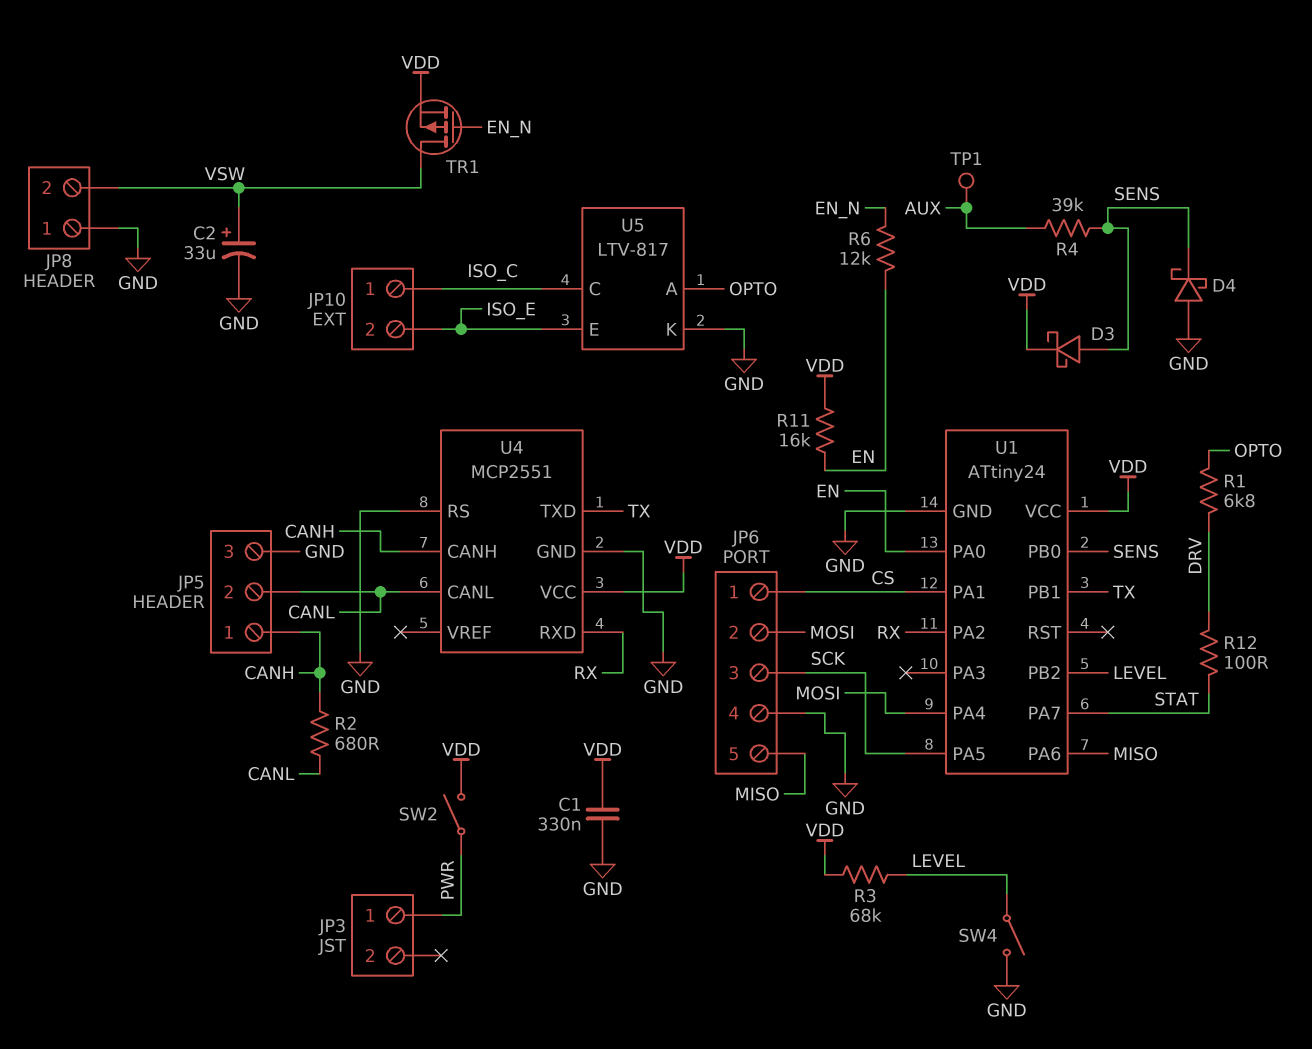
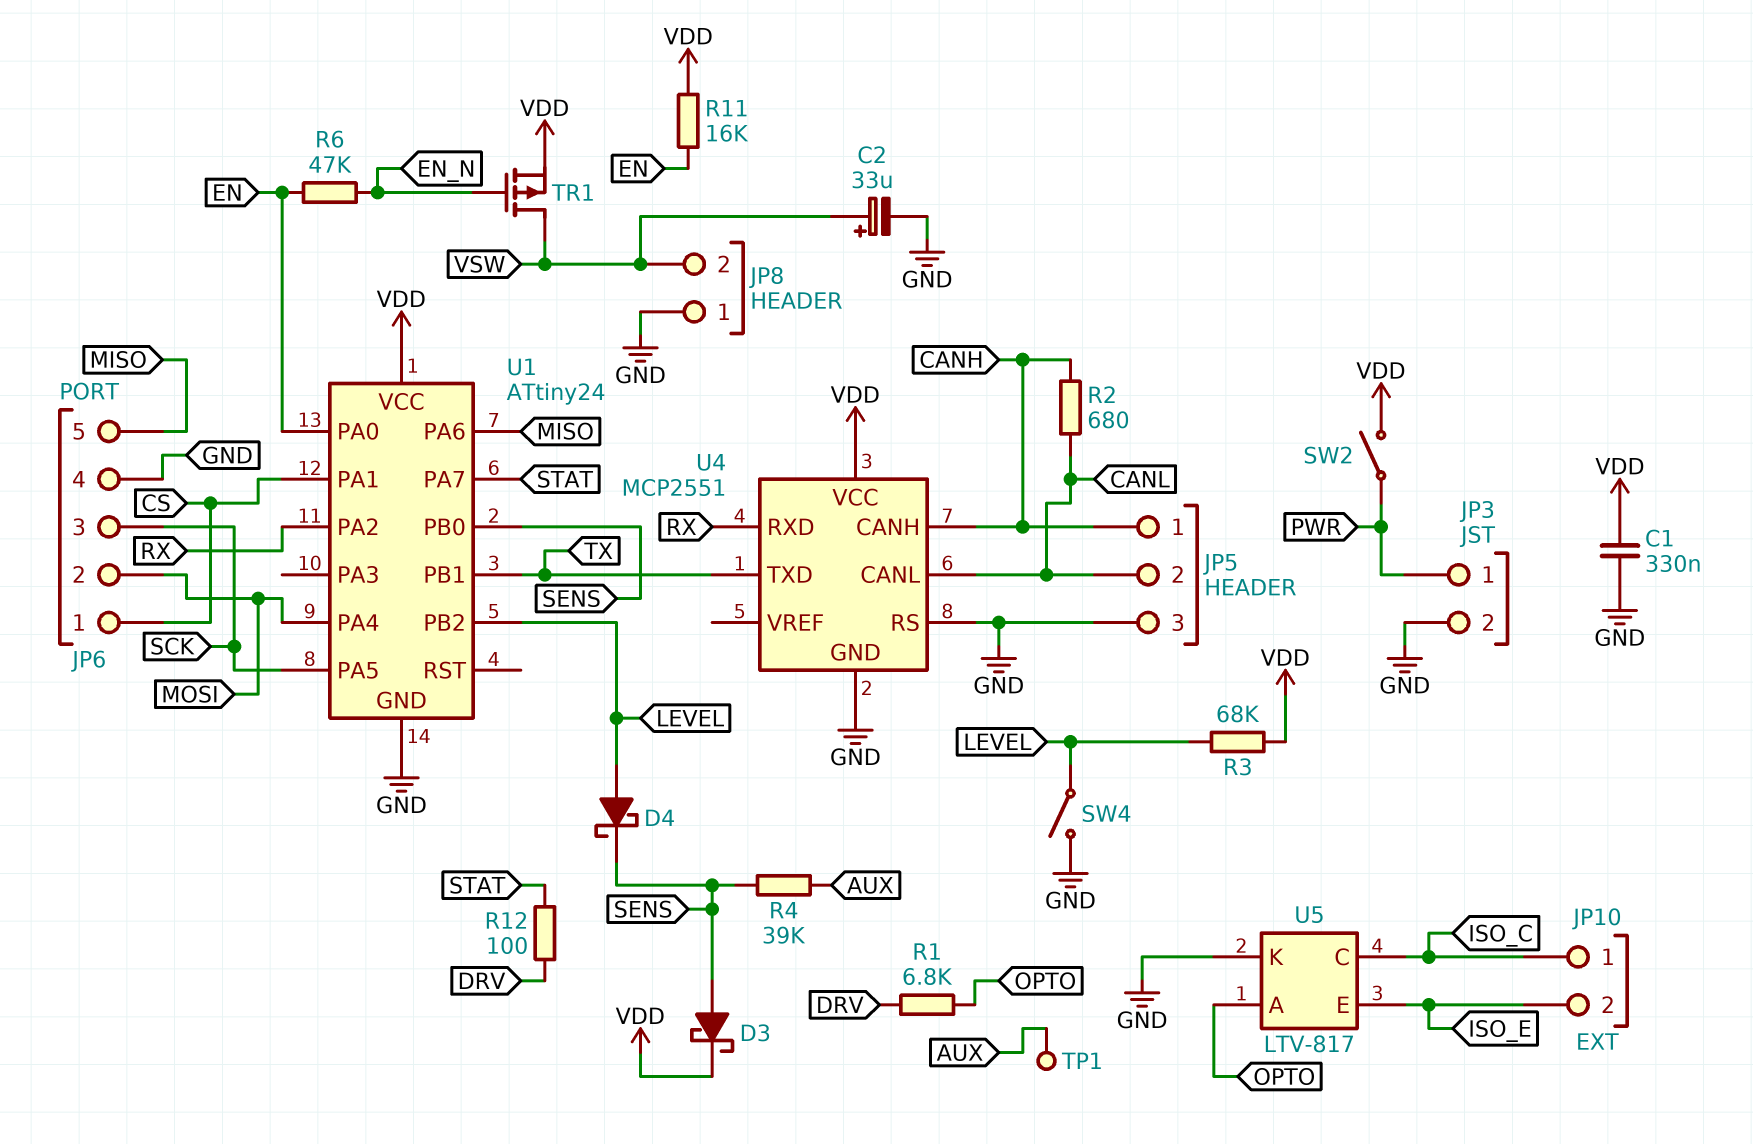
D4: schottky (A GND, K SENS) -> schottky (A LEVEL, K SENS)
JP3 pin 2: none -> GND
R6: 12k (EN, EN_N) -> 47k (EN, EN_N)

